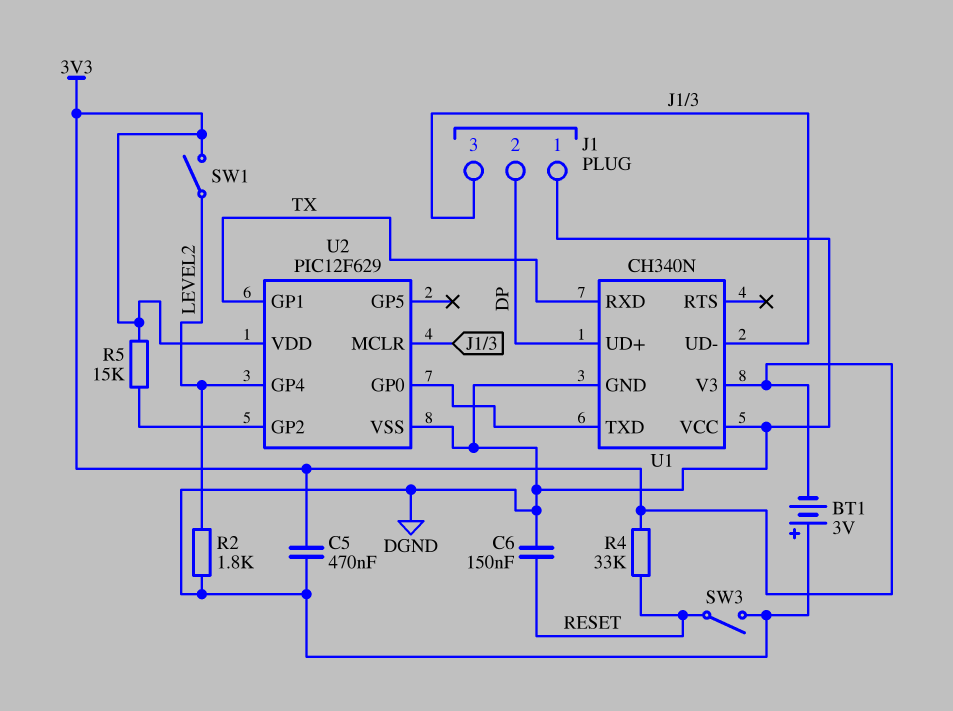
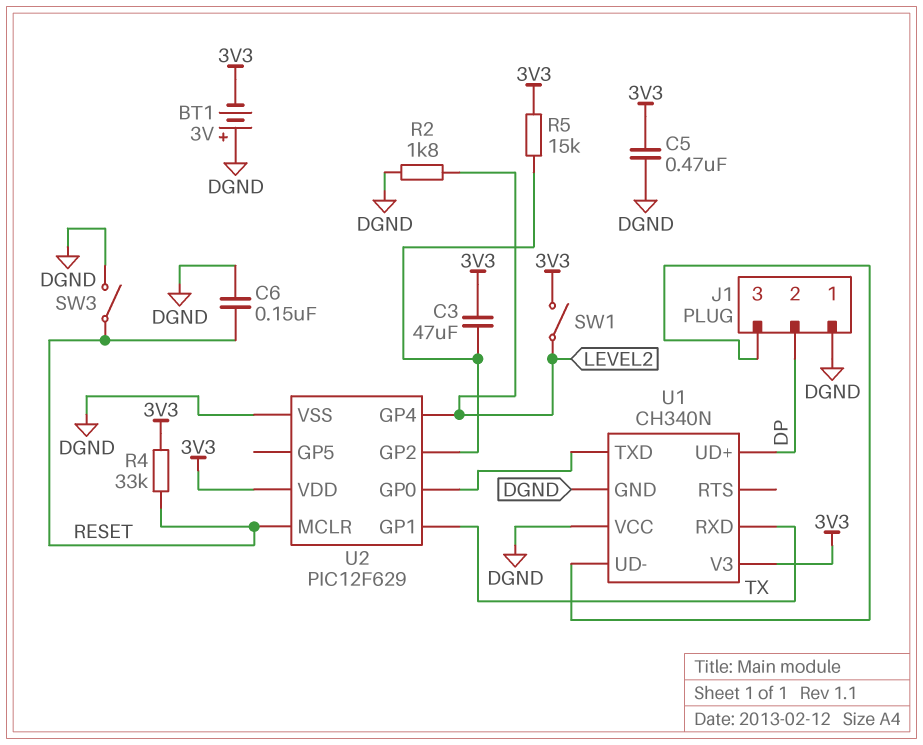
C3: none -> 47uF (3V3, U2/GP2)
U2 pin MCLR: J1/3 -> RESET

